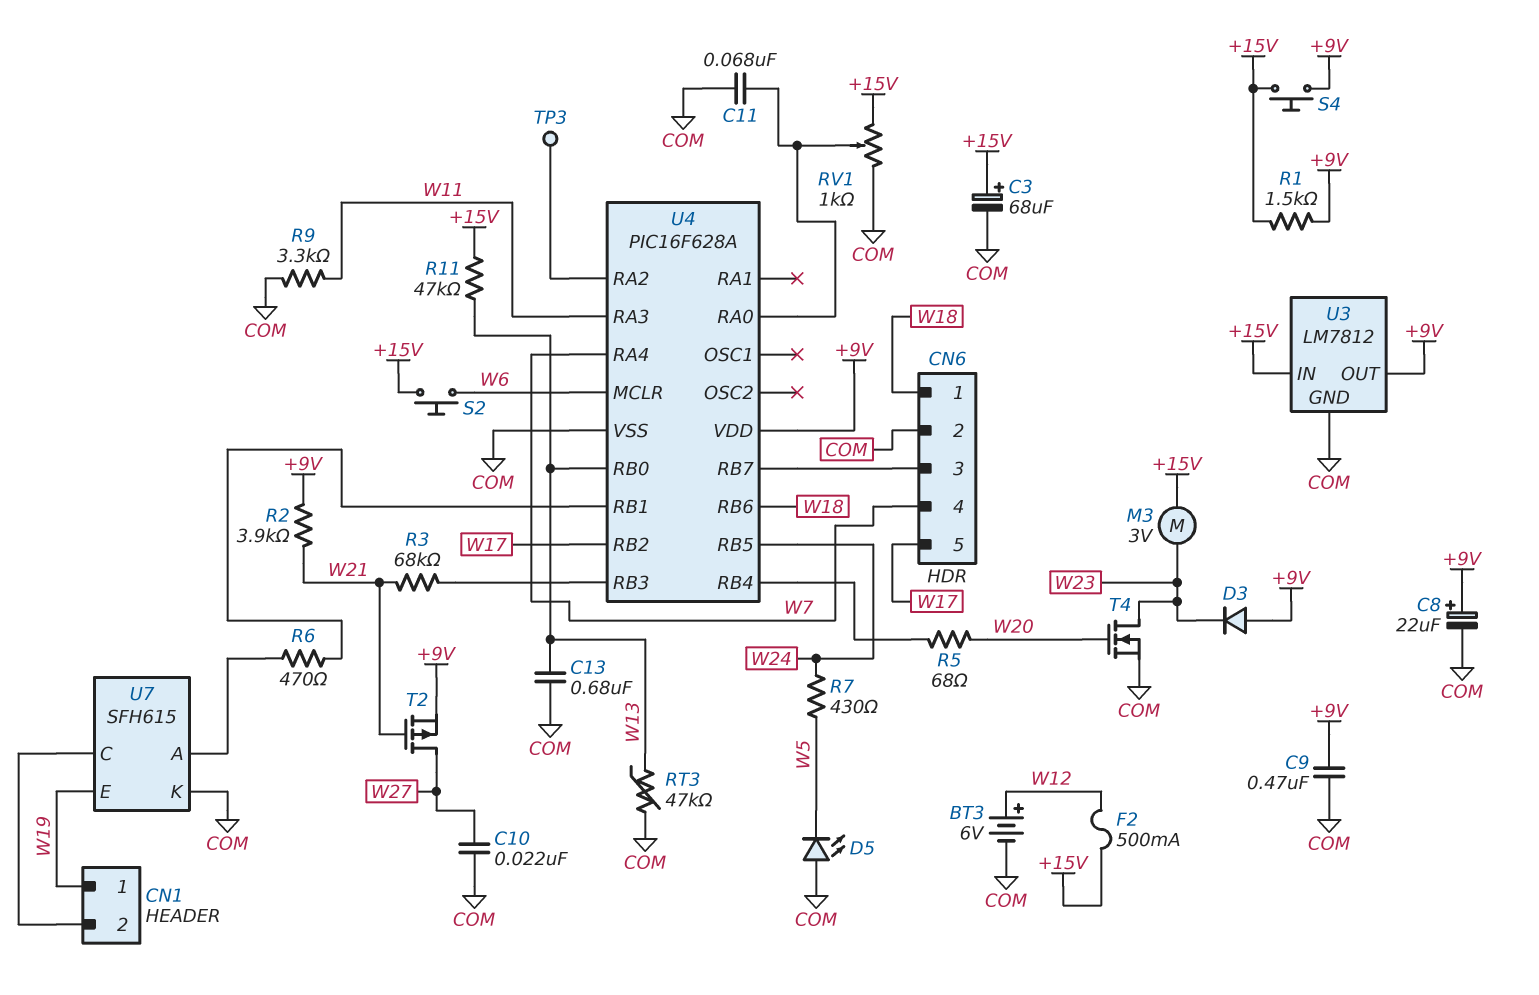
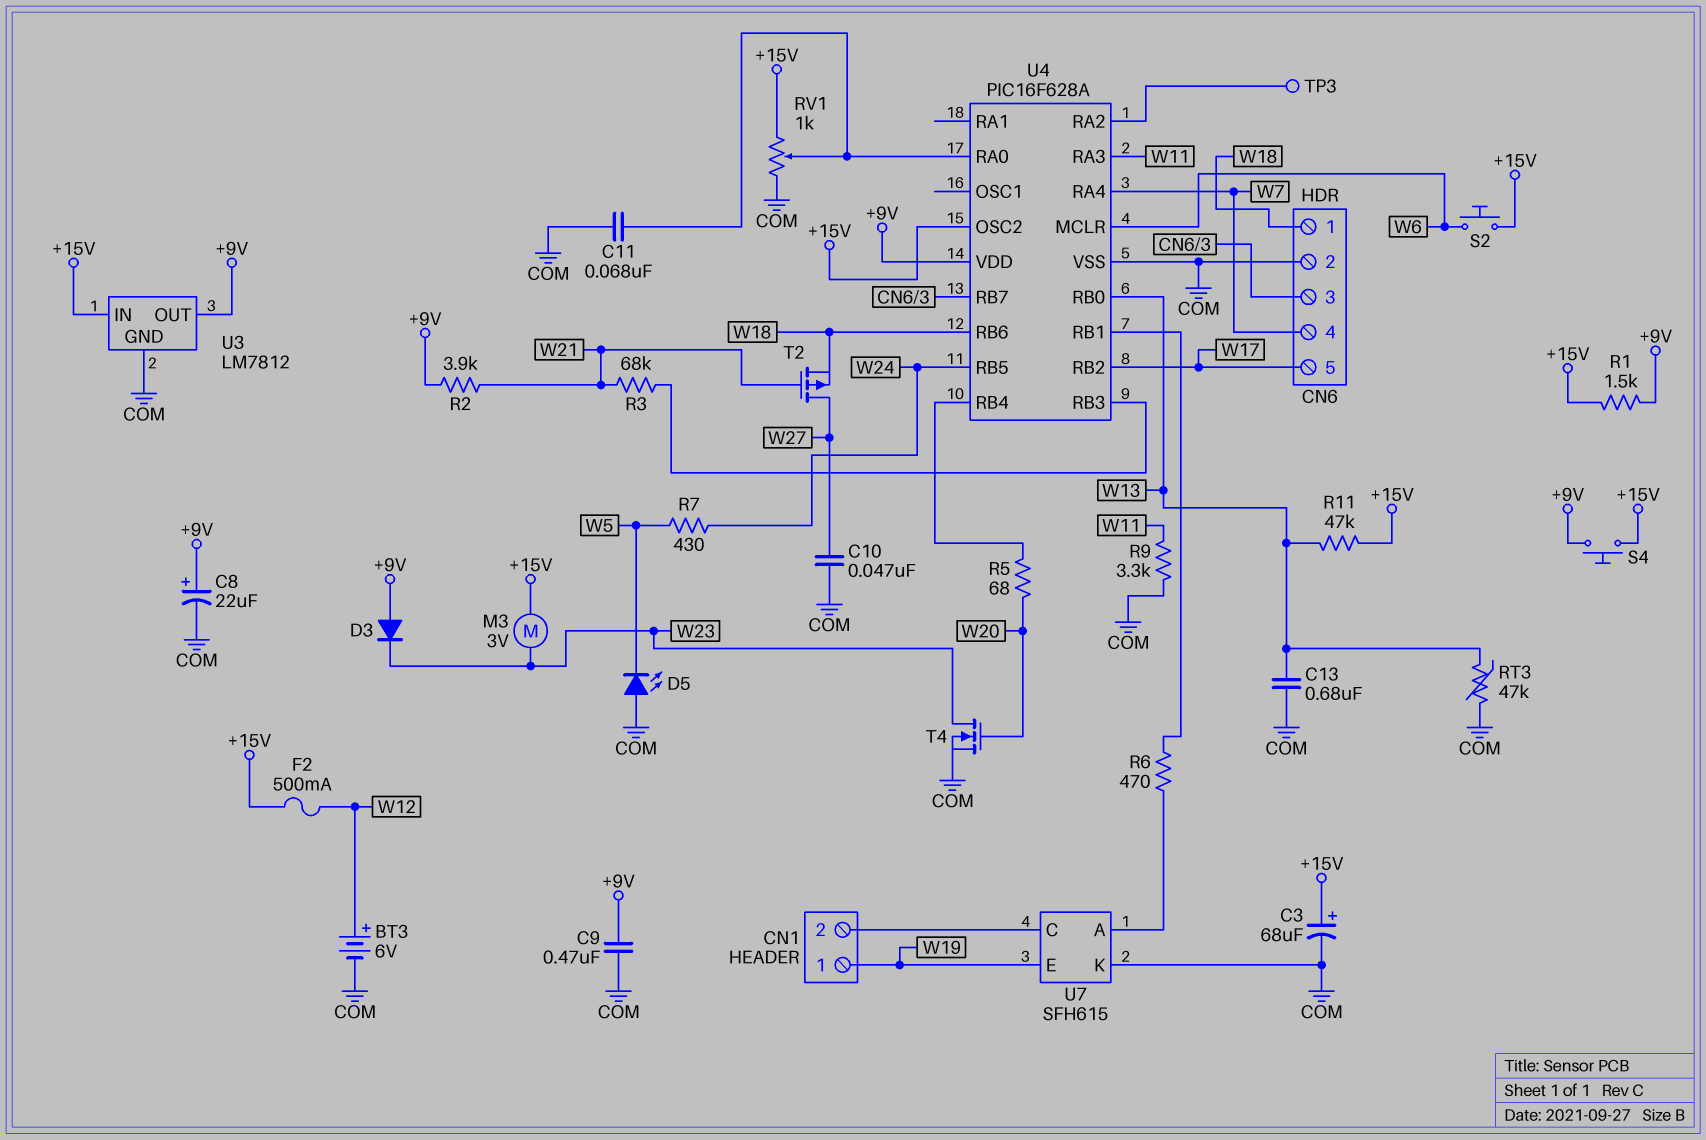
C10: 22nF (COM, W27) -> 47nF (COM, W27)
T2: PMOS (G W21, D W27, S +9V) -> PMOS (G W21, D W27, S W18)
U4 pin OSC2: none -> +15V

